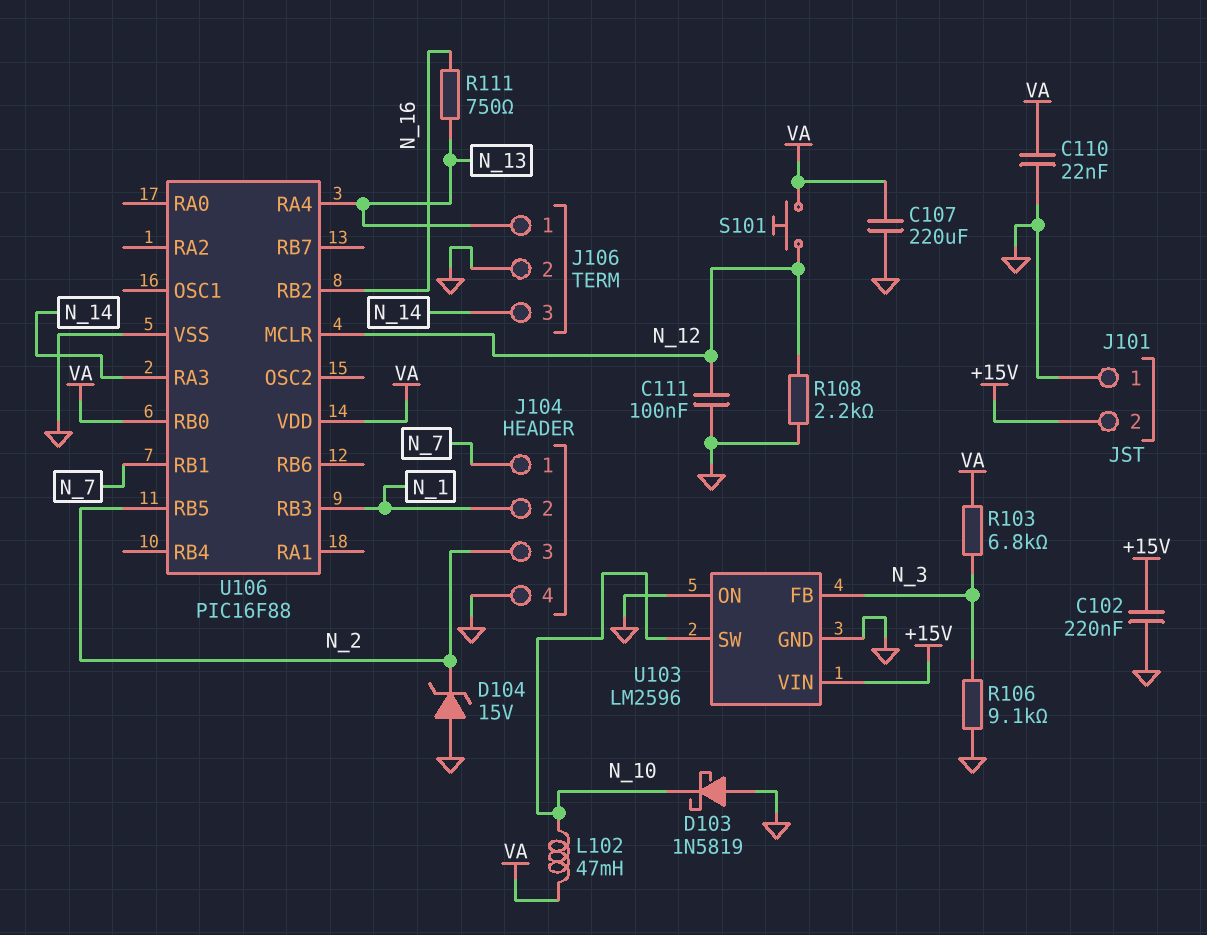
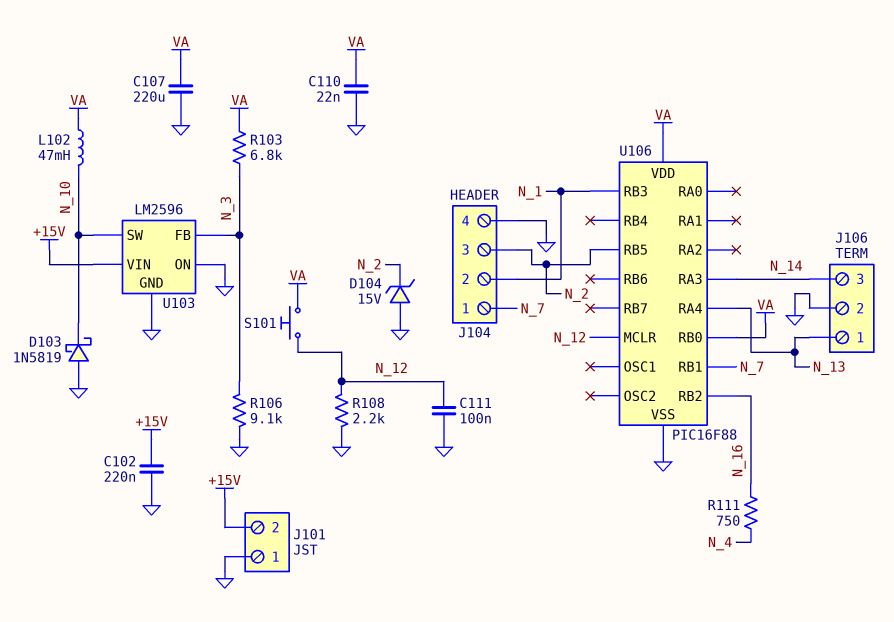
R111: 750 (N_13, N_16) -> 750 (N_4, N_16)

